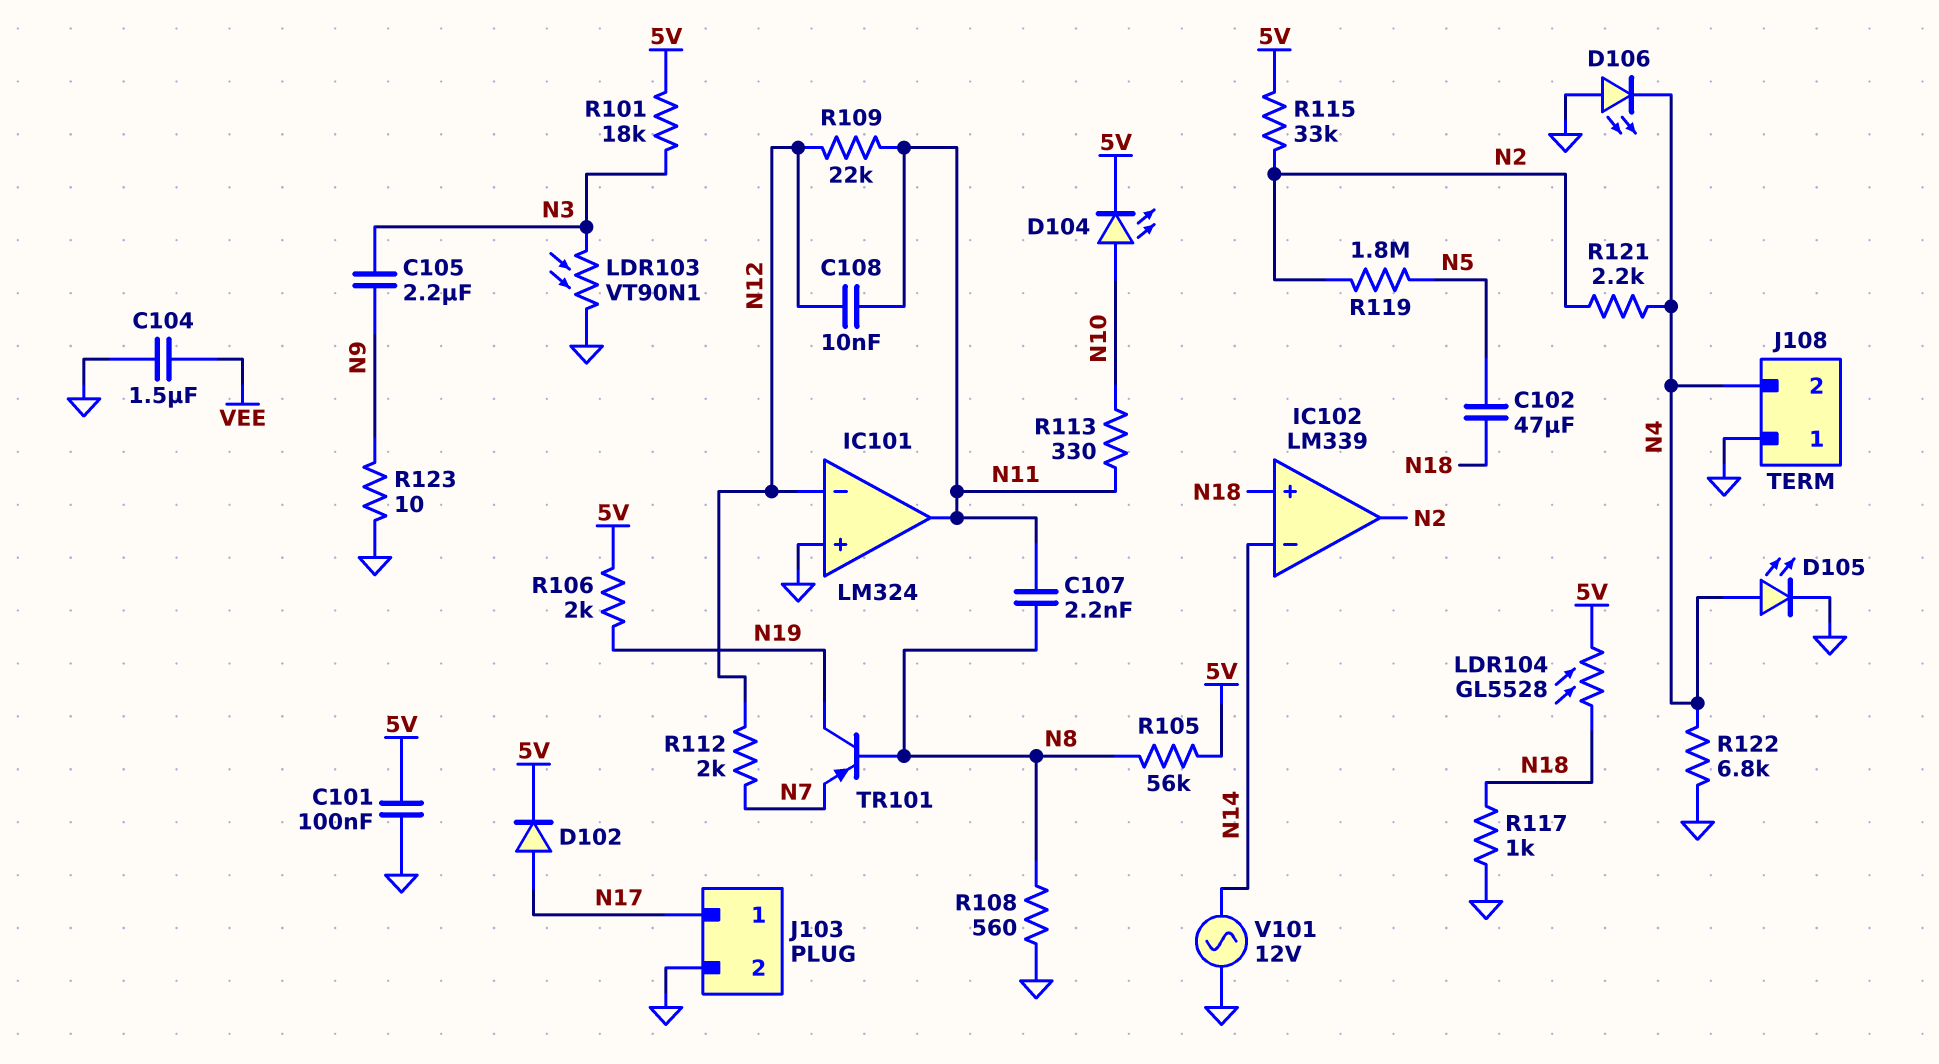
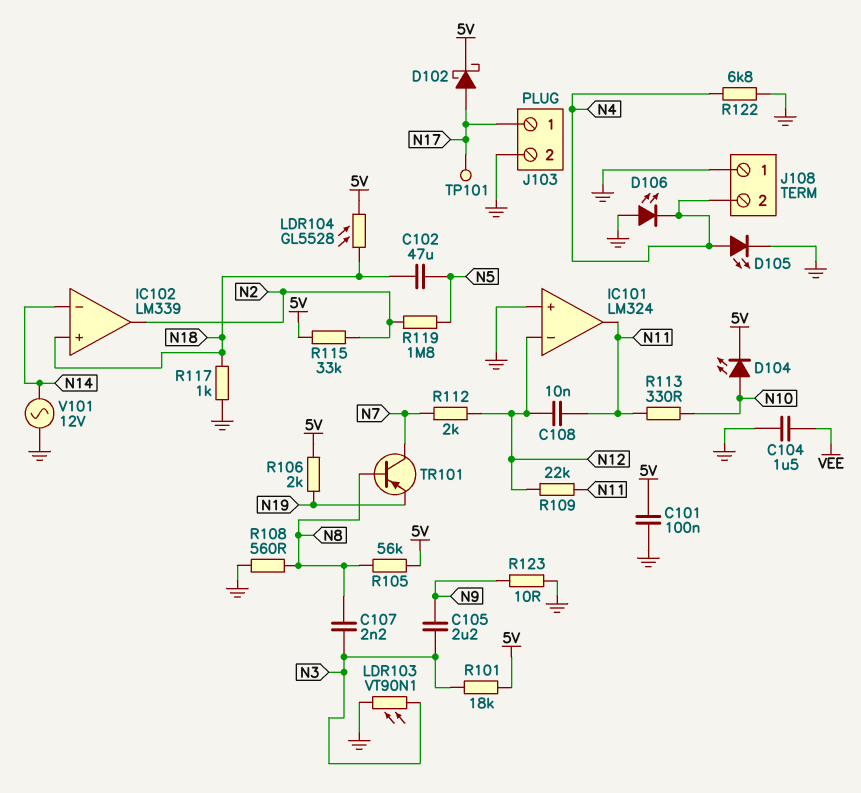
C107: 2.2nF (N8, N11) -> 2.2nF (N3, N8)
D102: diode (A N17, K 5V) -> schottky (A N17, K 5V)
R121: 2.2k (N2, N4) -> none
TP101: none -> test point (N17)
TR101: PNP (B N8, C N19, E N7) -> PNP (B N8, C N7, E N19)

